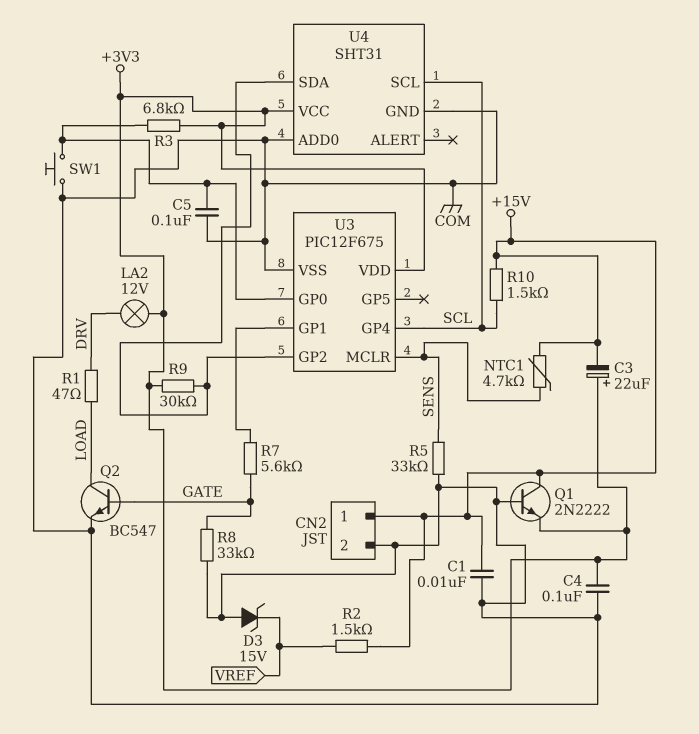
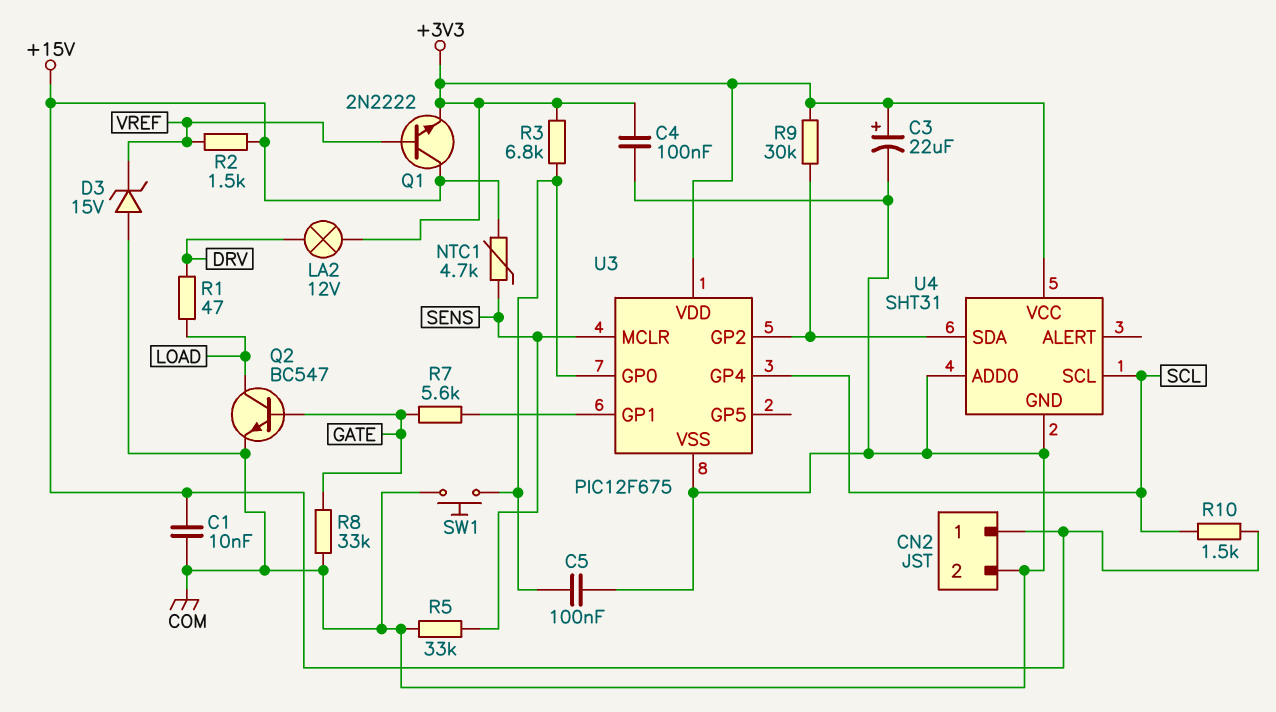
C3: 22uF (plus +3V3, minus +15V) -> 22uF (plus +3V3, minus COM)
Q1: NPN 2N2222 (B COM, C +15V, E +3V3) -> NPN 2N2222 (B VREF, C +15V, E +3V3)

